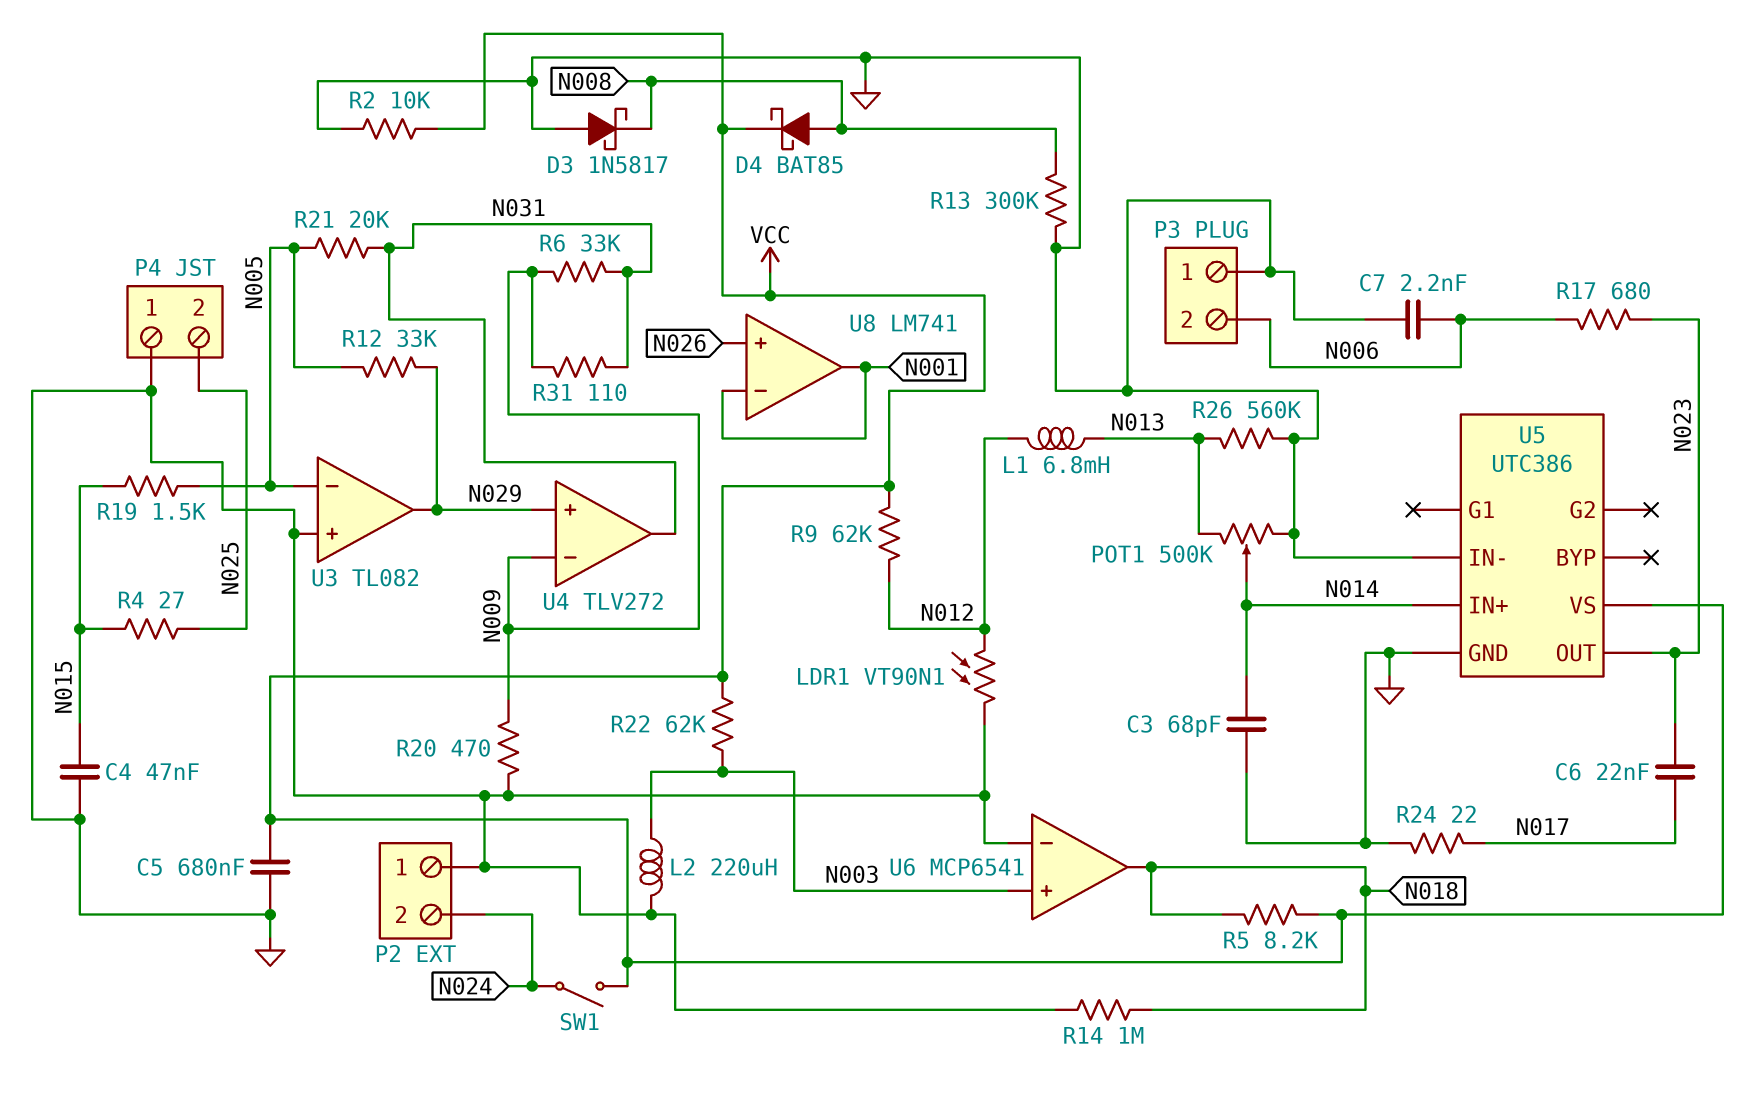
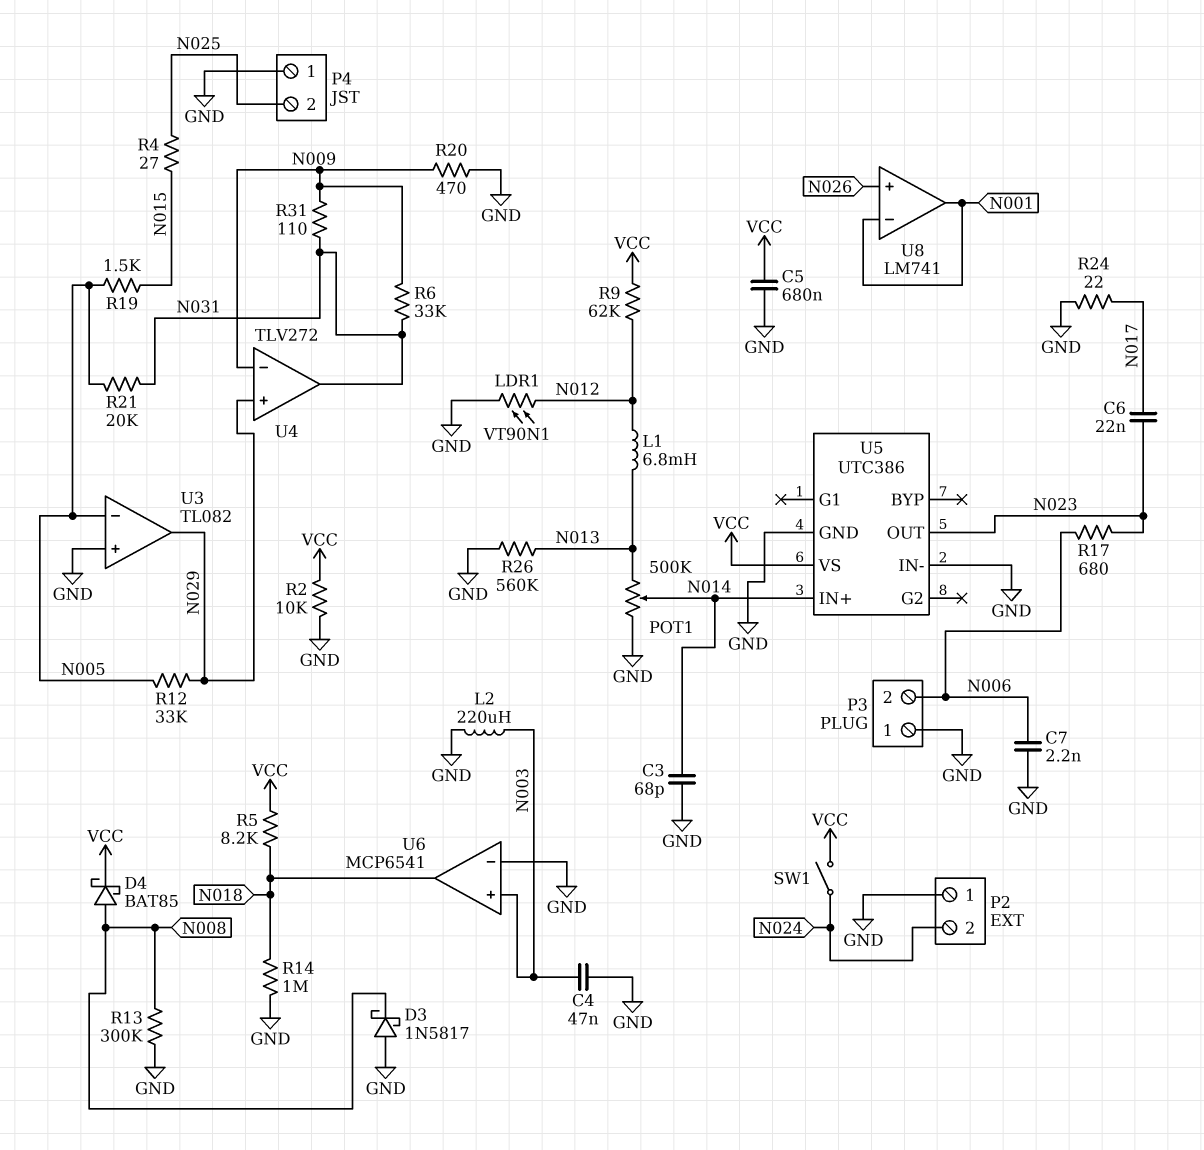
C4: 47nF (GND, N015) -> 47nF (GND, N003)
R22: 62k (N003, VCC) -> none

